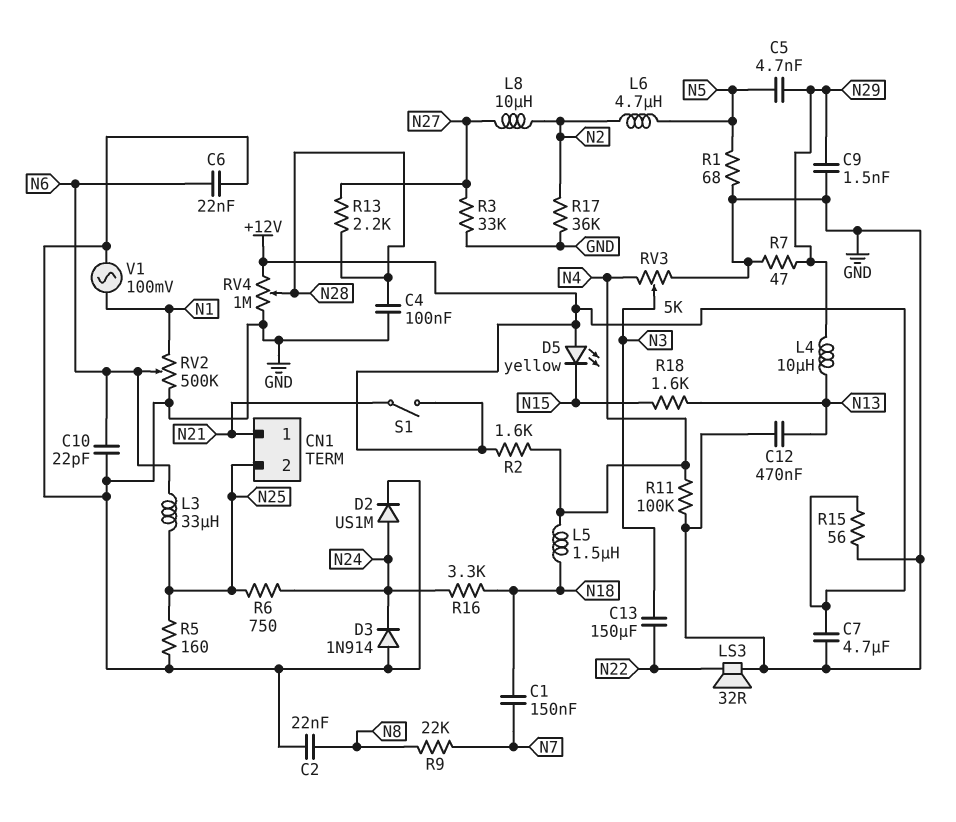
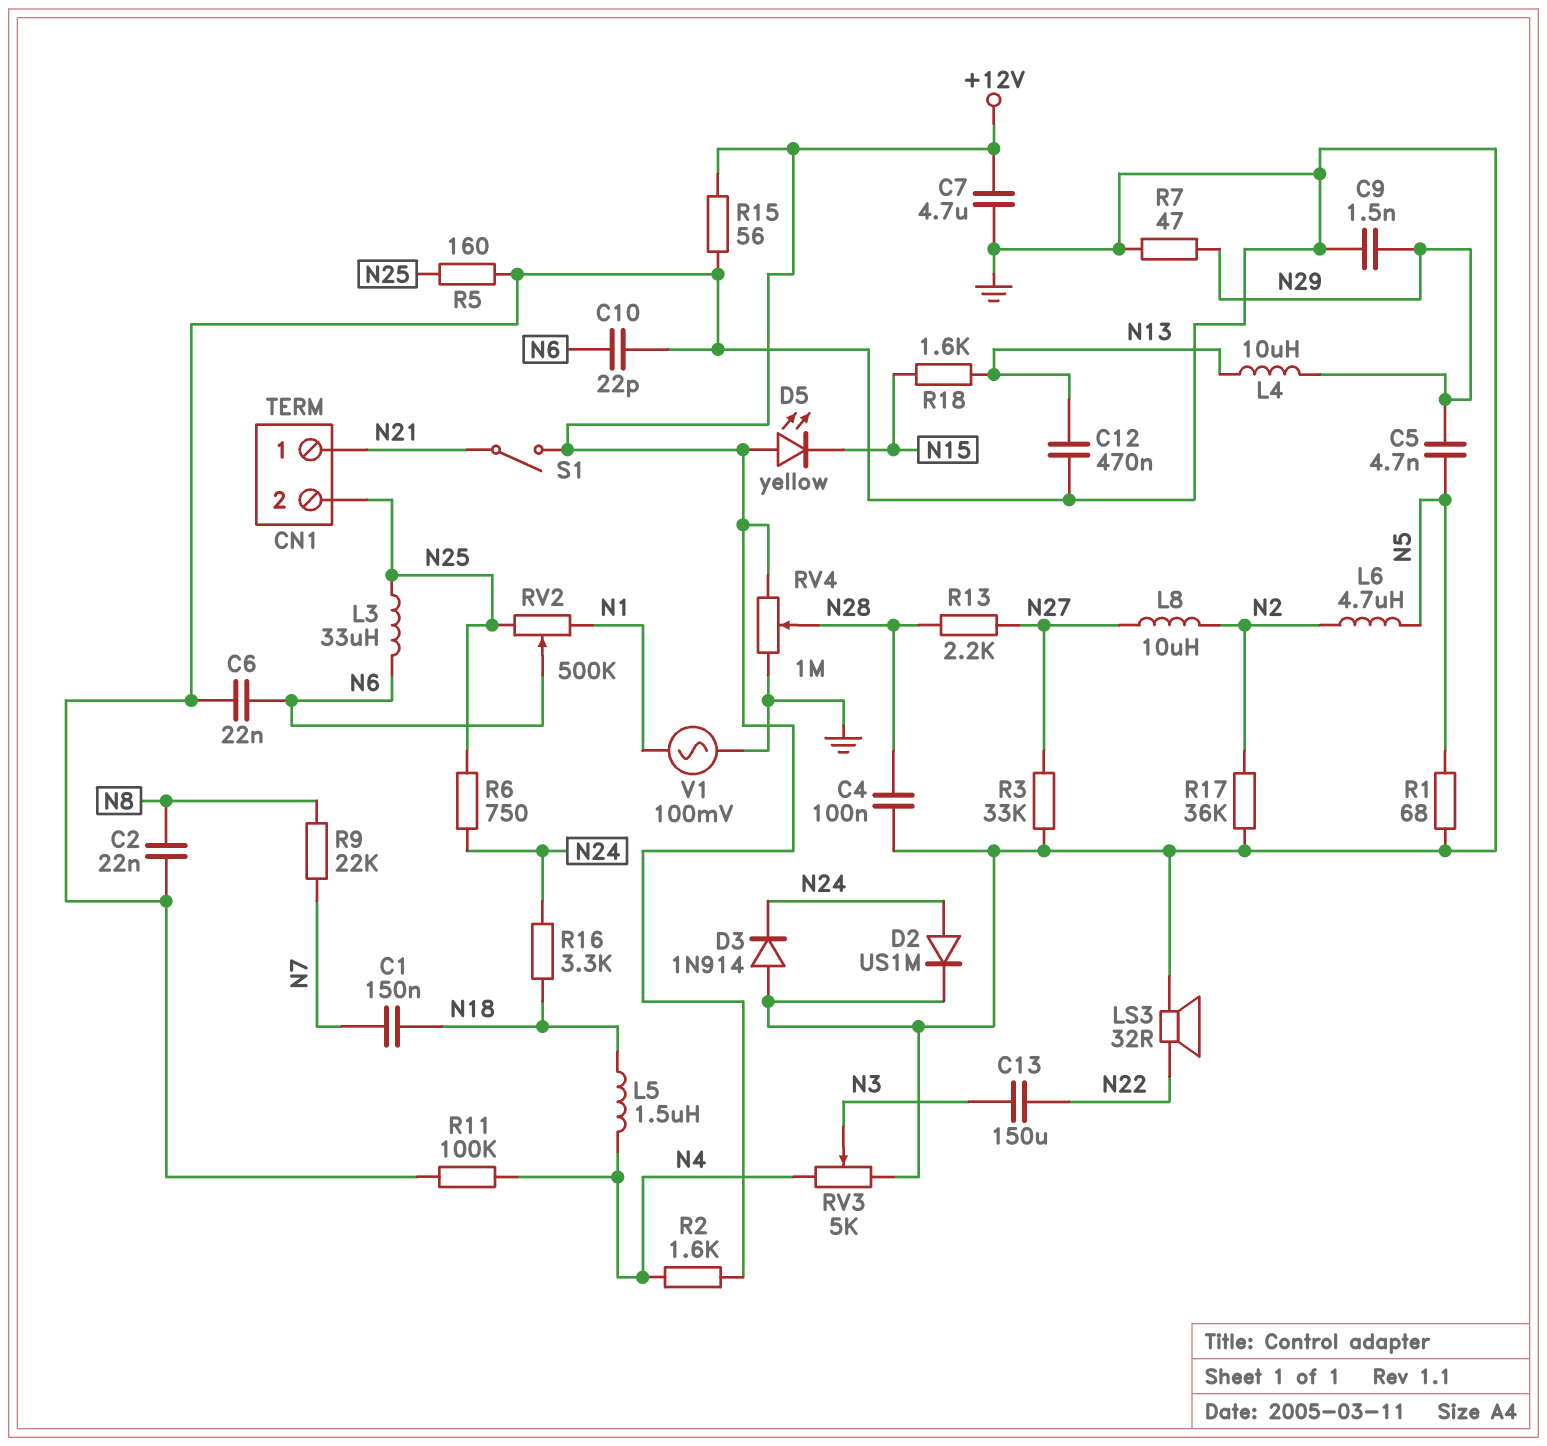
RV2: 500k (GND, N1, wiper N6) -> 500k (N1, N25, wiper N6)

